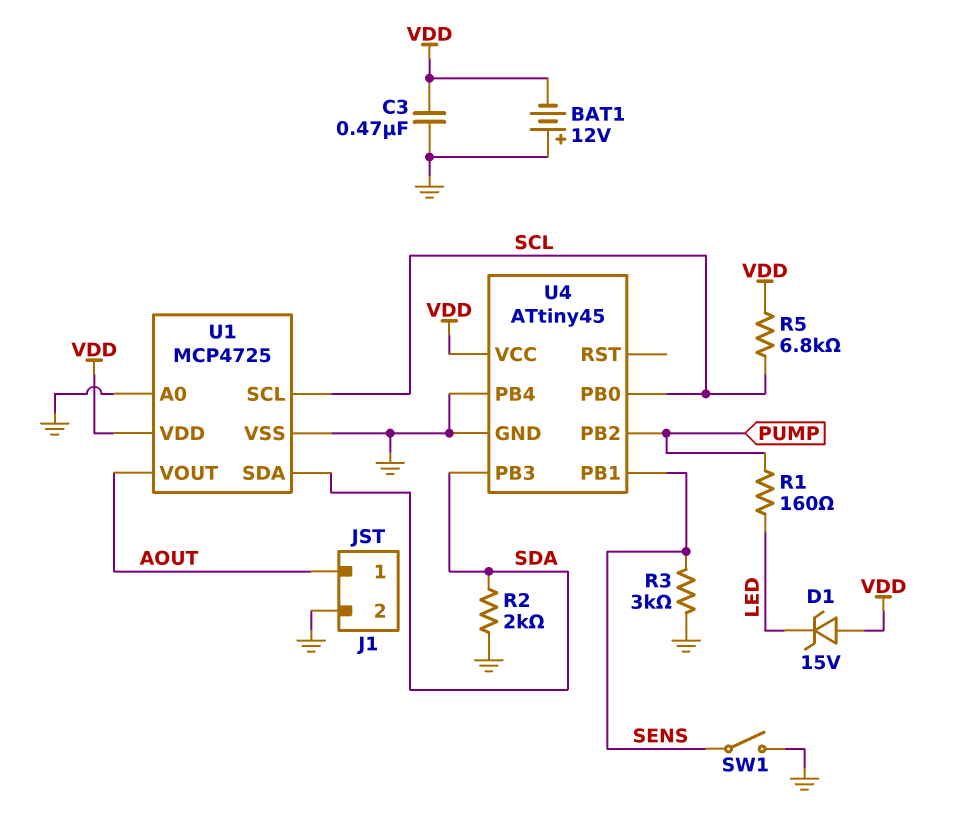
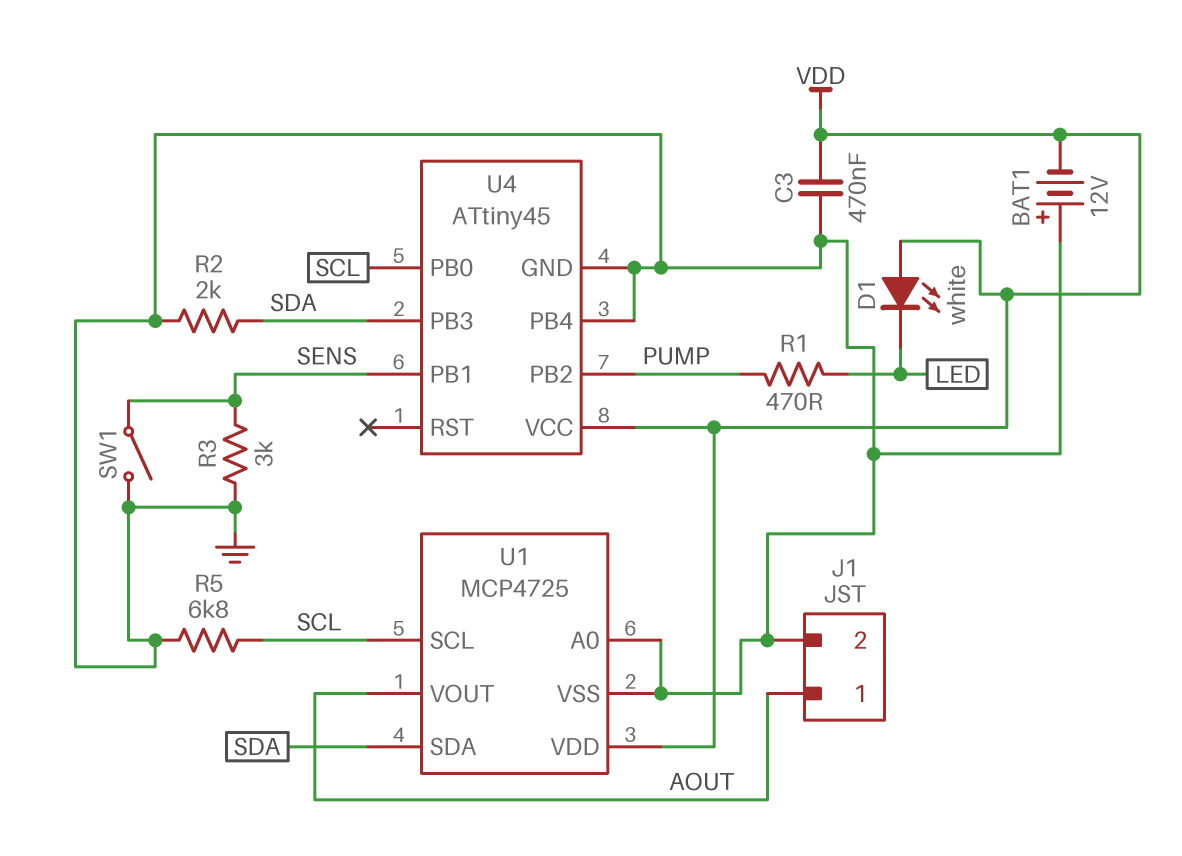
D1: zener 15V (A VDD, K LED) -> LED white (A VDD, K LED)
R1: 160 (LED, PUMP) -> 470 (LED, PUMP)
R5: 6.8k (SCL, VDD) -> 6.8k (GND, SCL)

